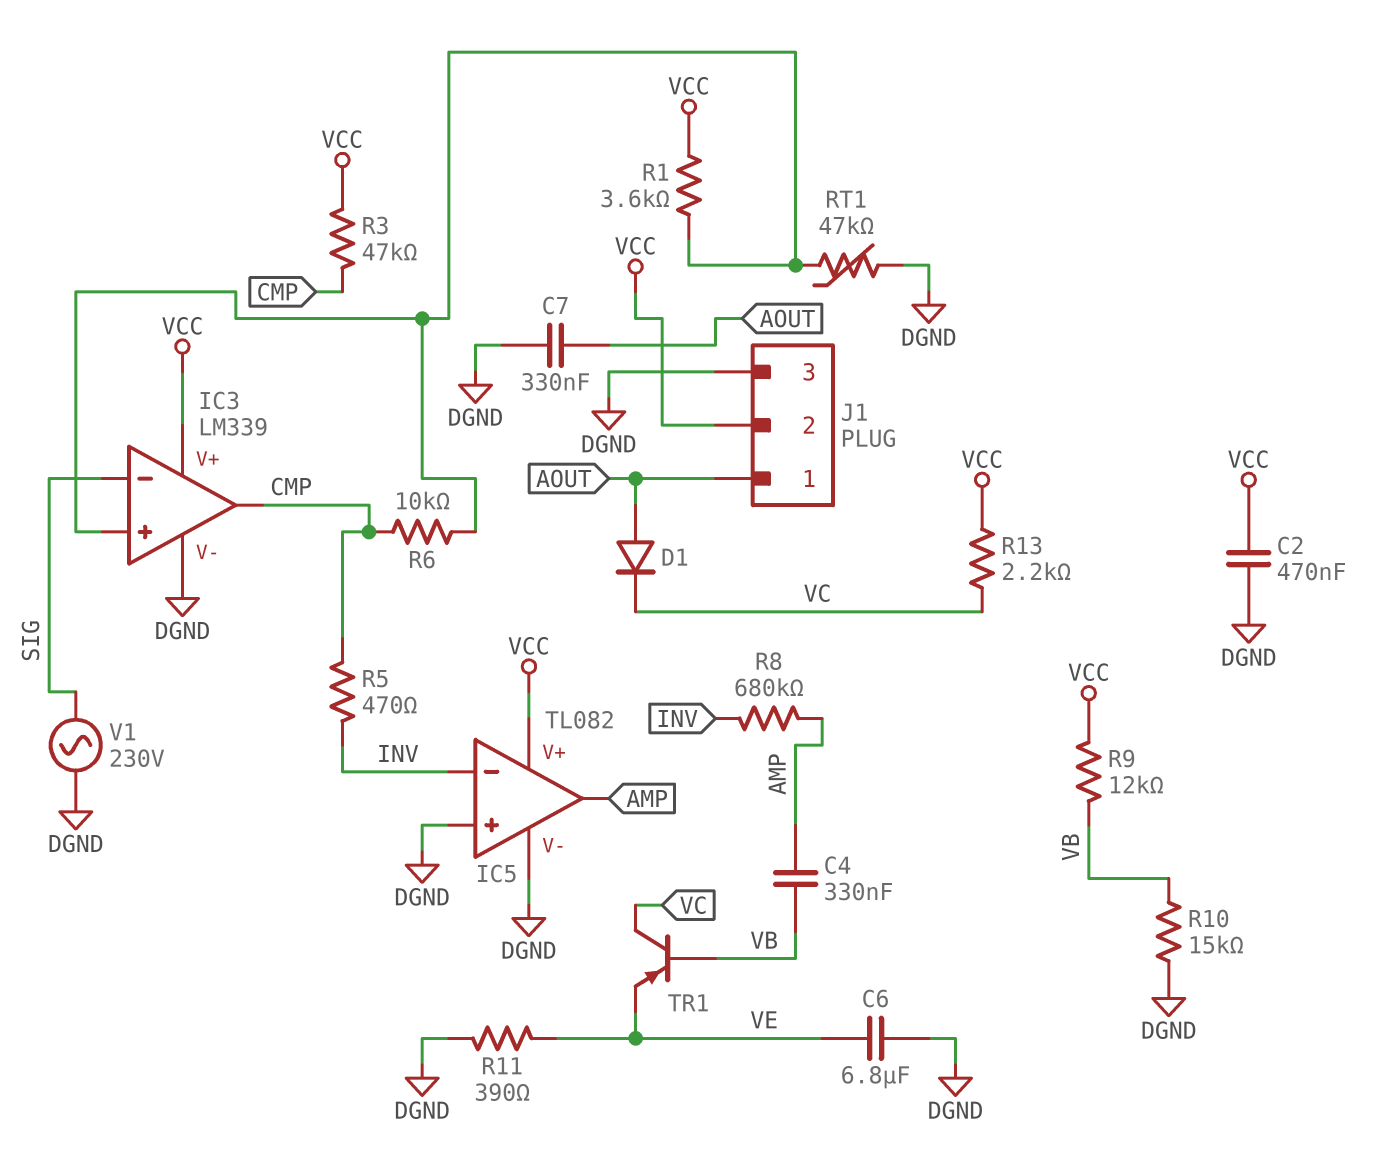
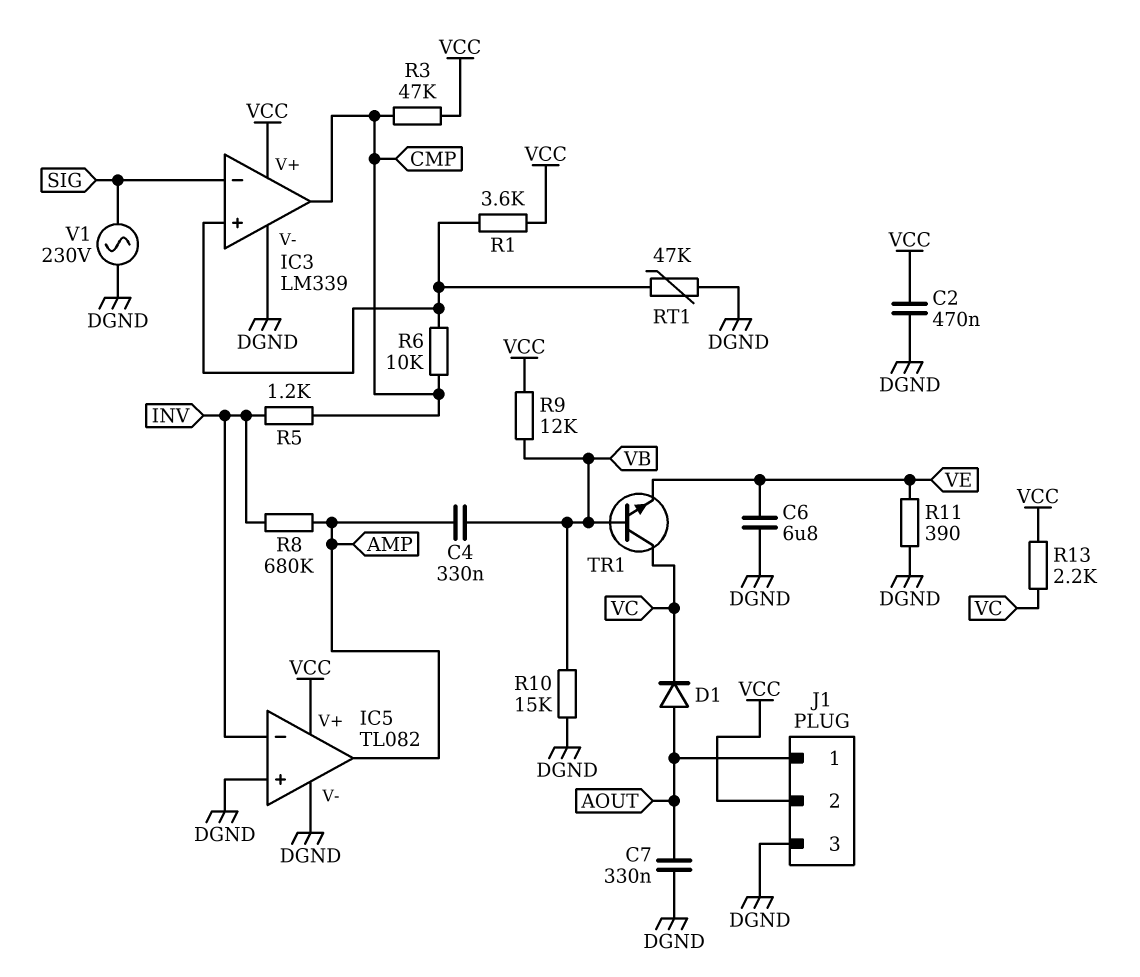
R5: 470 (CMP, INV) -> 1.2k (CMP, INV)
TR1: PNP (B VB, C VC, E VE) -> NPN (B VB, C VC, E VE)

